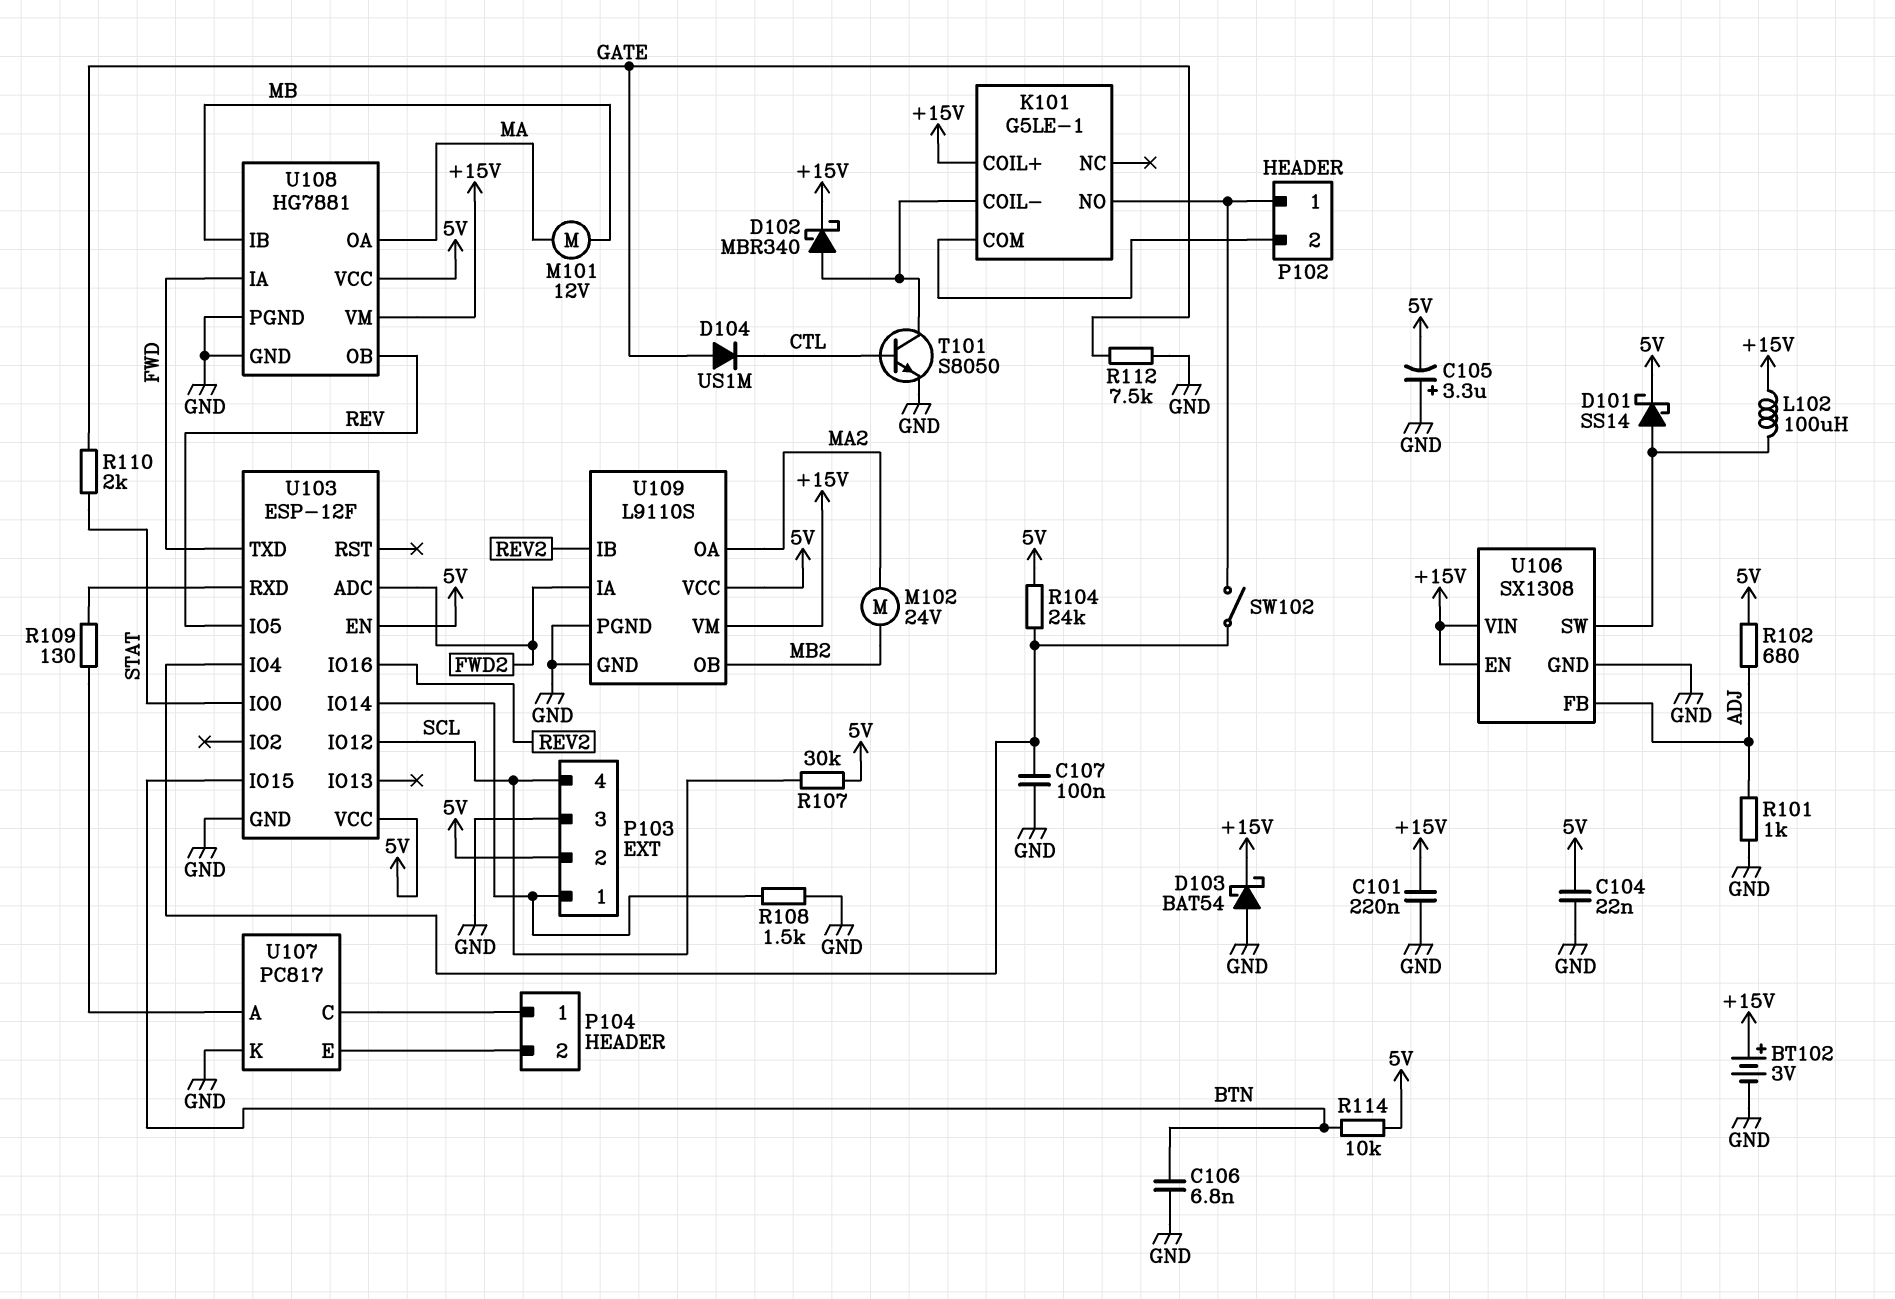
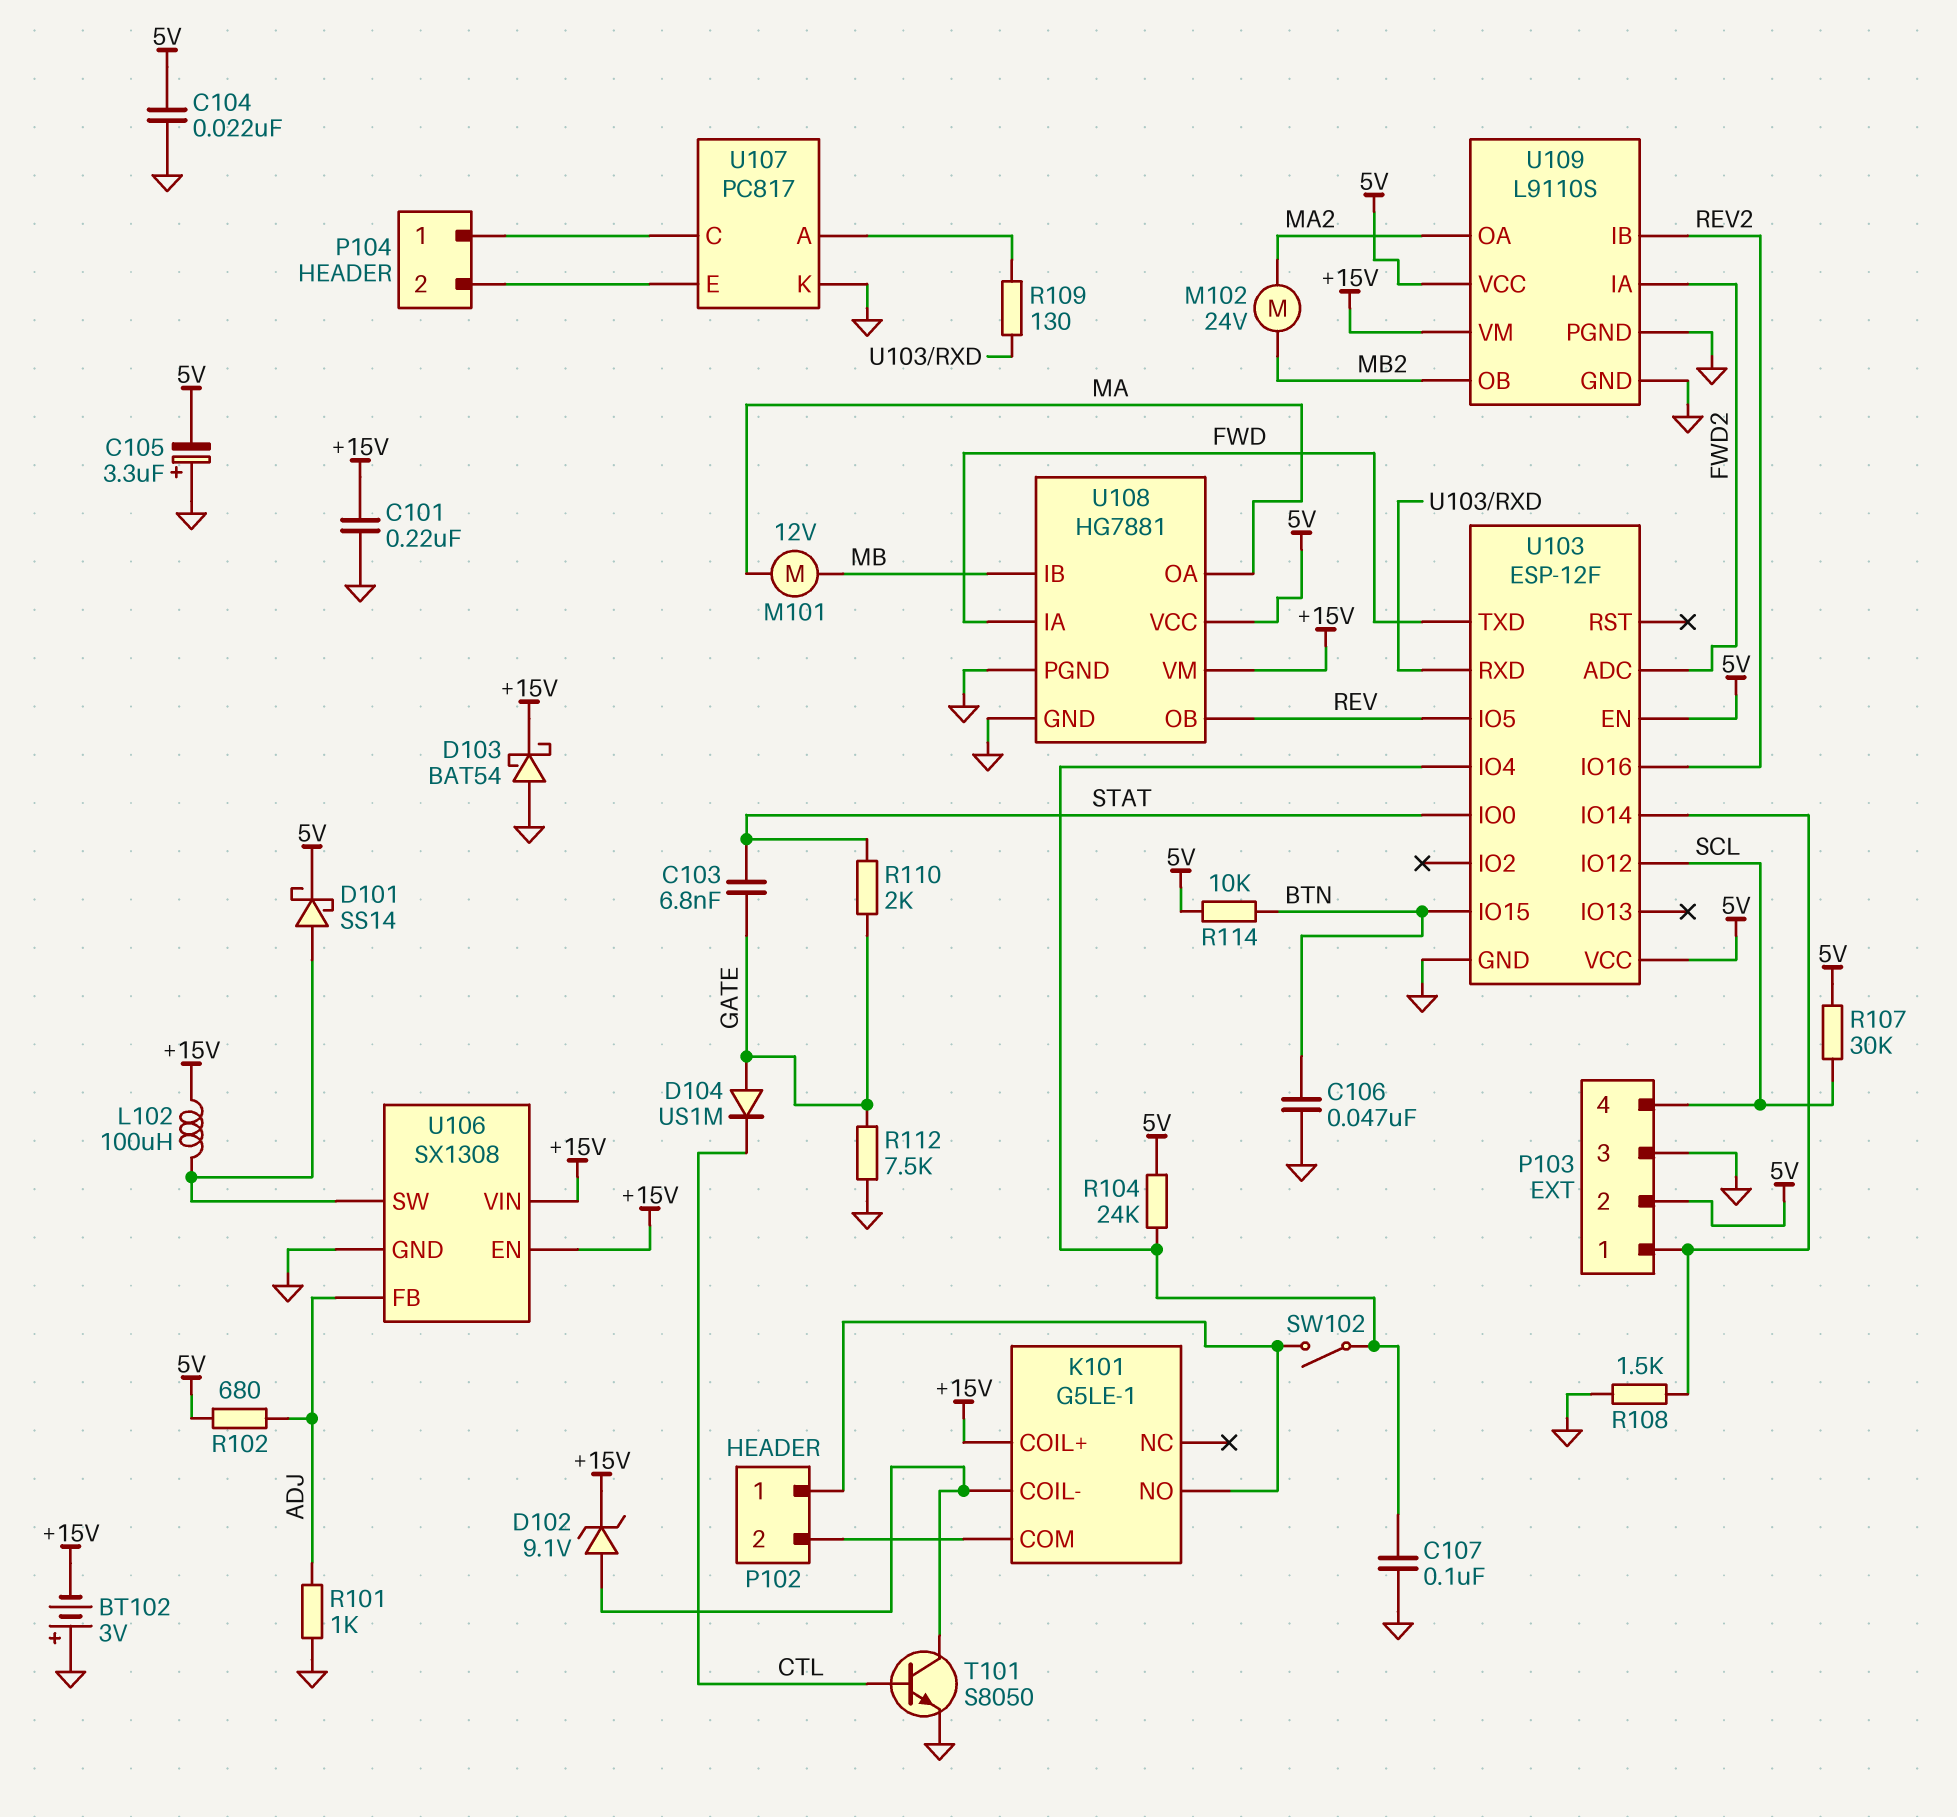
BT102: 3V (plus +15V, minus GND) -> 3V (plus GND, minus +15V)
C103: none -> 6.8nF (GATE, STAT)
C106: 6.8nF (BTN, GND) -> 47nF (BTN, GND)
D102: schottky MBR340 (A K101/COIL-, K +15V) -> zener 9.1V (A K101/COIL-, K +15V)

